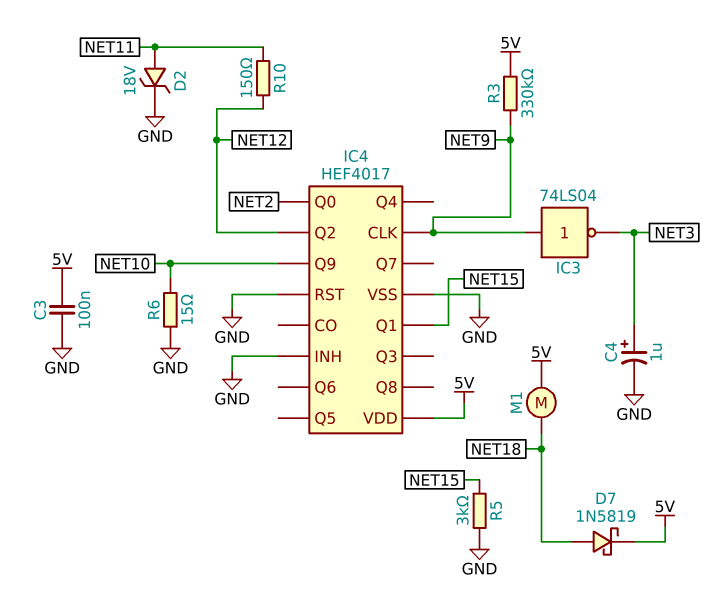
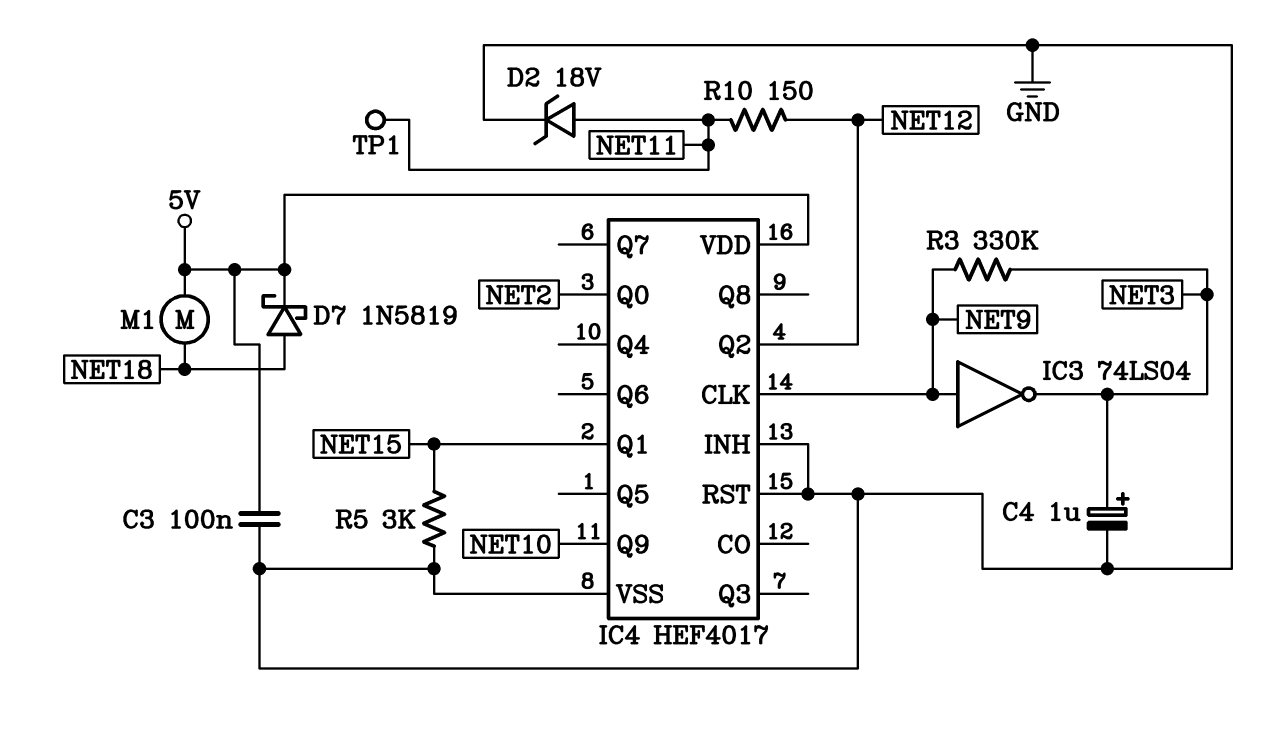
R3: 330k (5V, NET9) -> 330k (NET3, NET9)
R6: 15 (GND, NET10) -> none
TP1: none -> test point (NET11)

